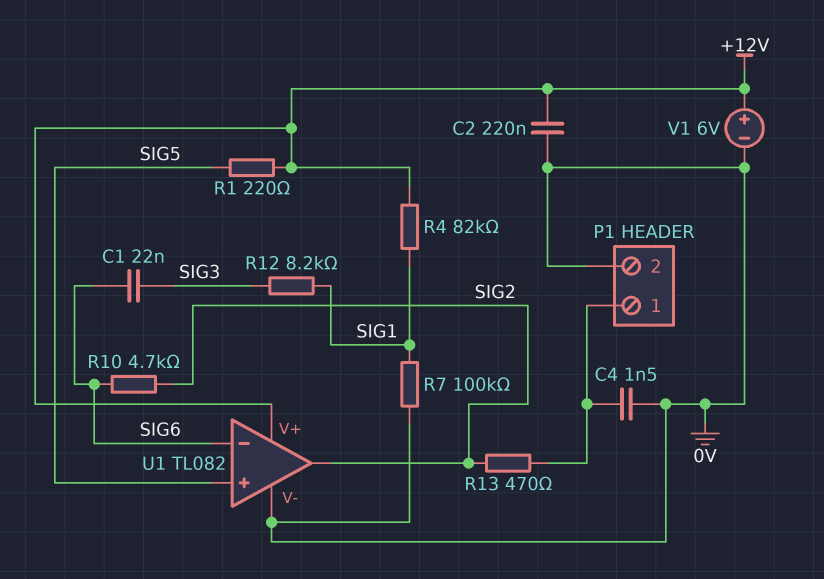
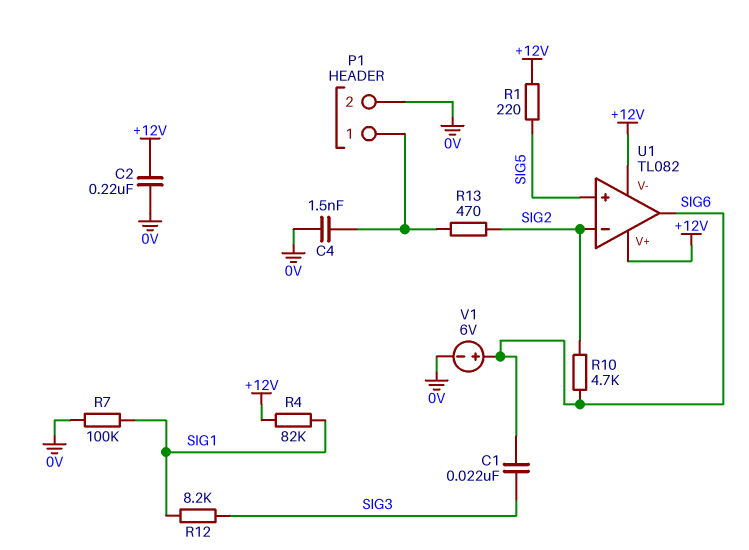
U1 pin V-: 0V -> +12V
U1 pin in-: SIG6 -> SIG2
U1 pin out: SIG2 -> SIG6
V1: 6V (plus +12V, minus 0V) -> 6V (plus SIG6, minus 0V)

